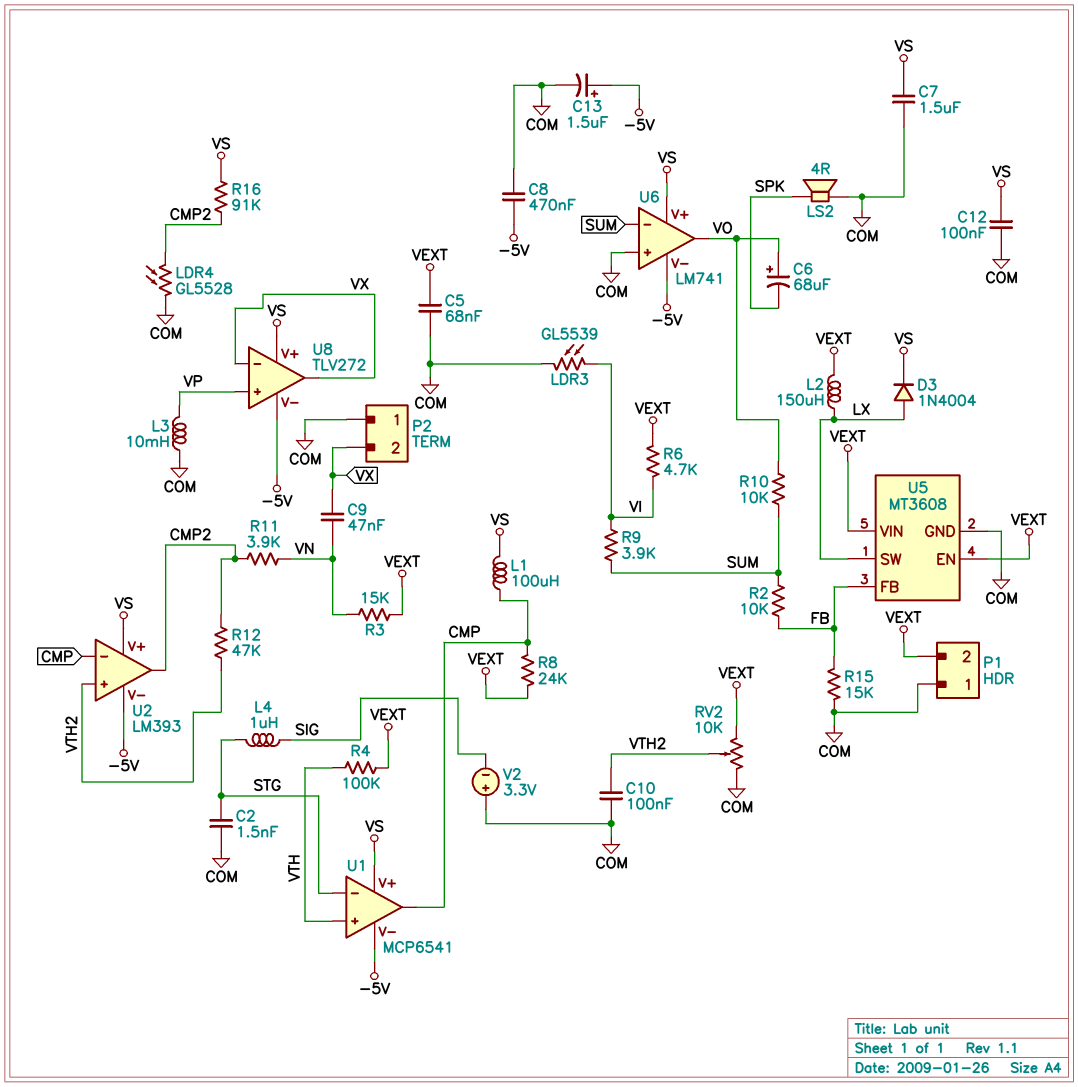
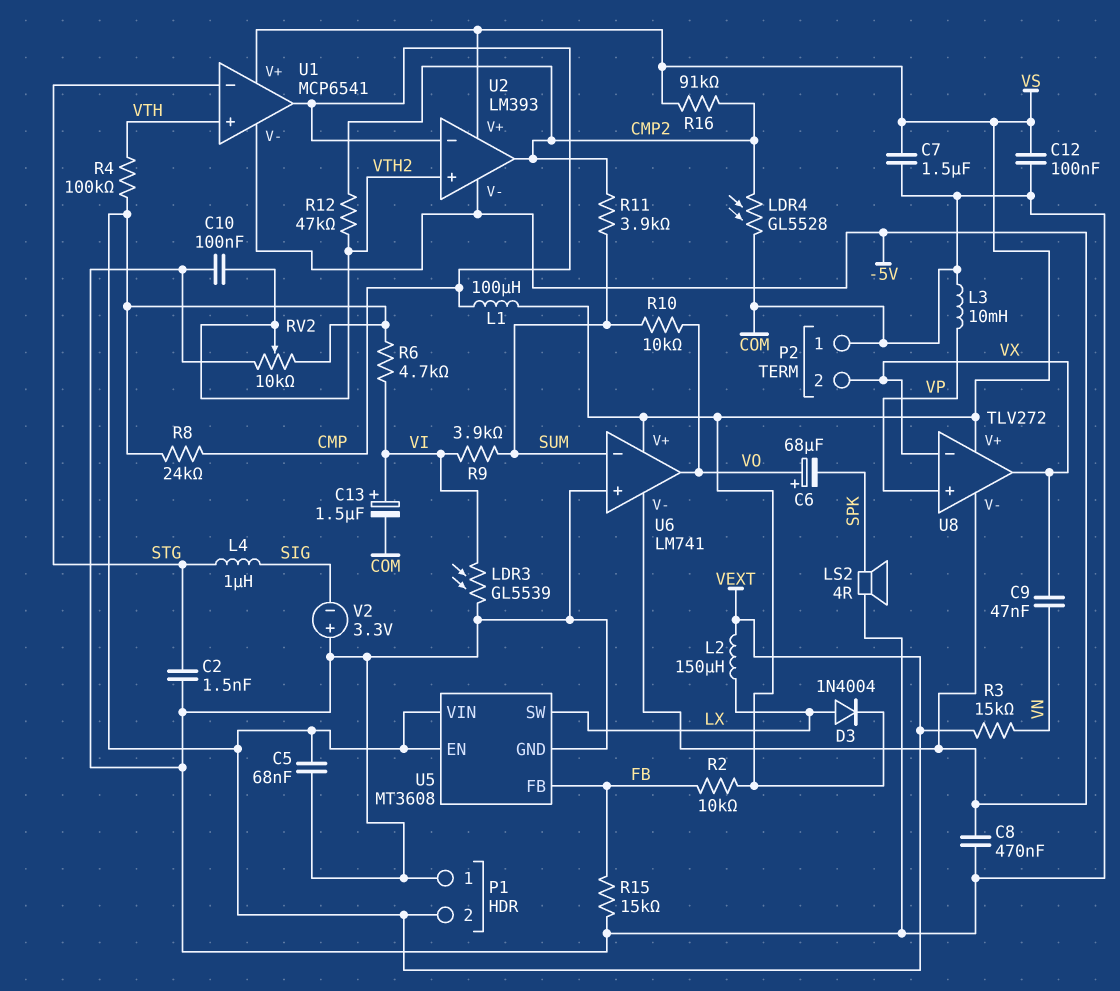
C13: 1.5uF (plus -5V, minus COM) -> 1.5uF (plus VI, minus COM)
R2: 10k (FB, SUM) -> 10k (FB, VS)
R11: 3.9k (CMP2, VN) -> 3.9k (CMP2, SUM)

